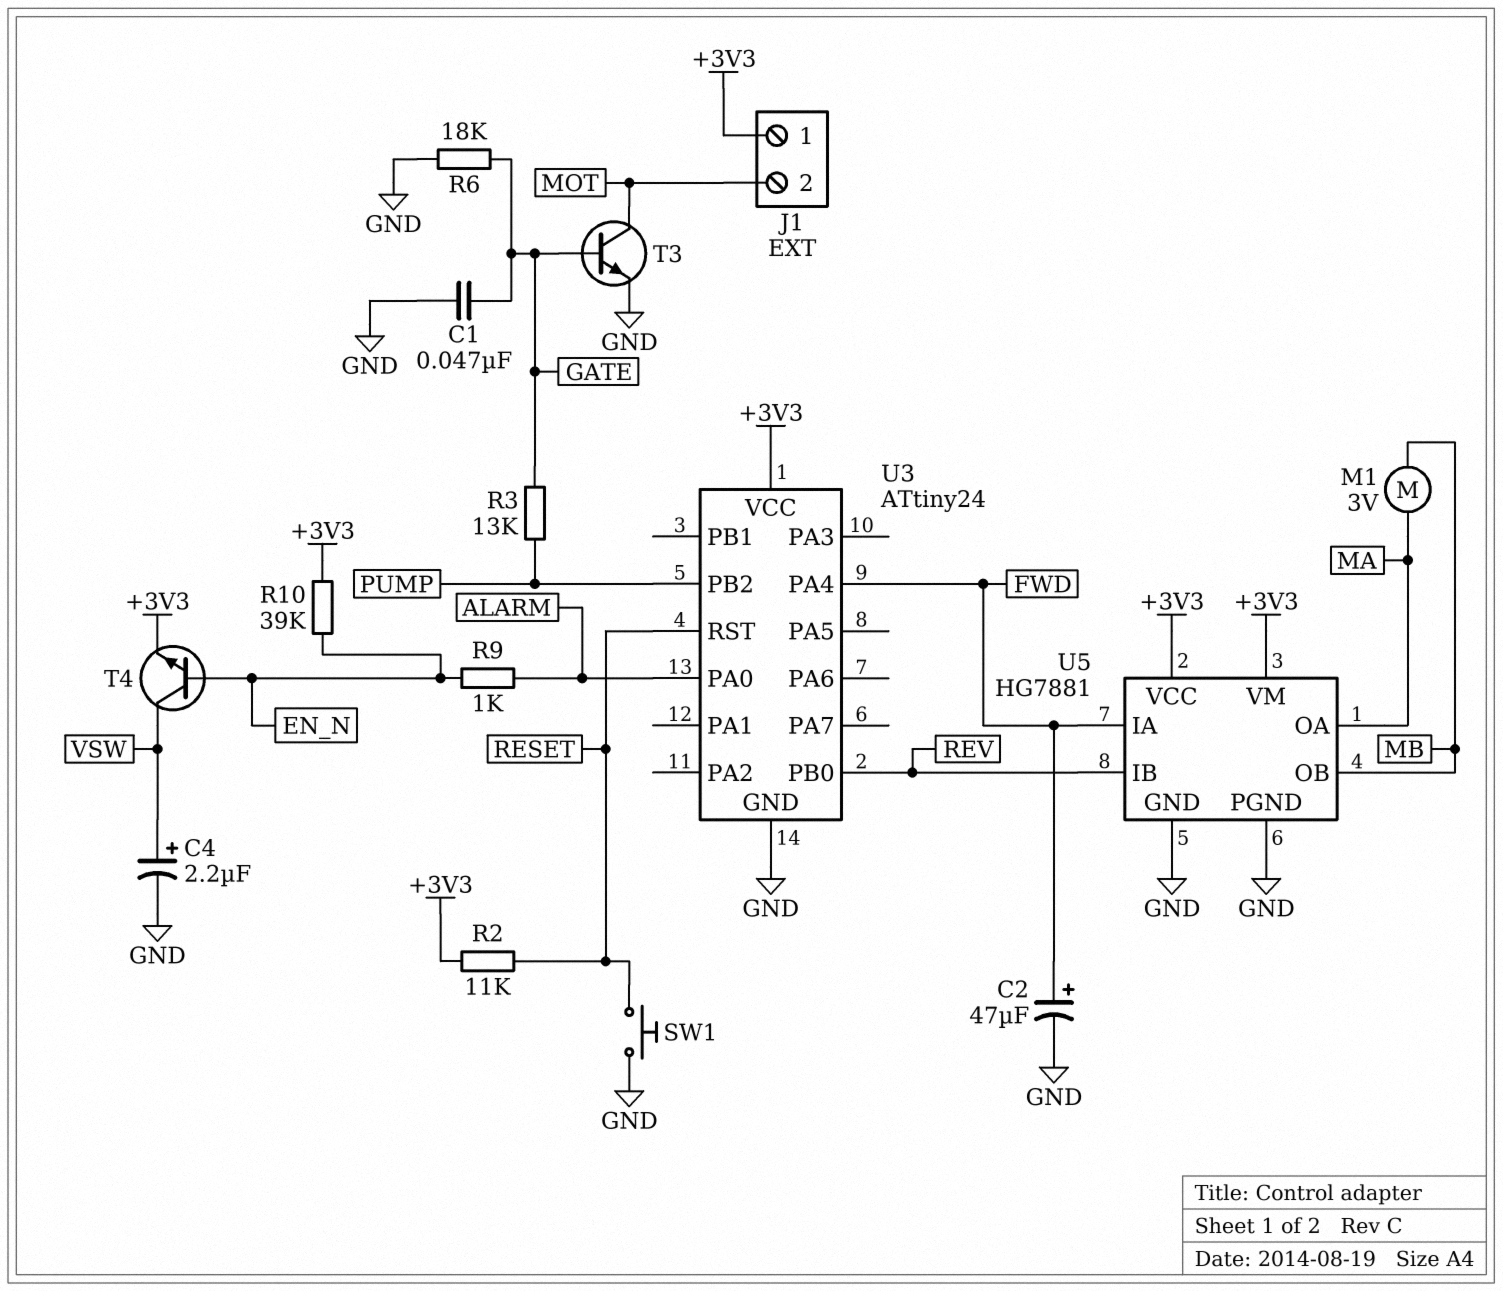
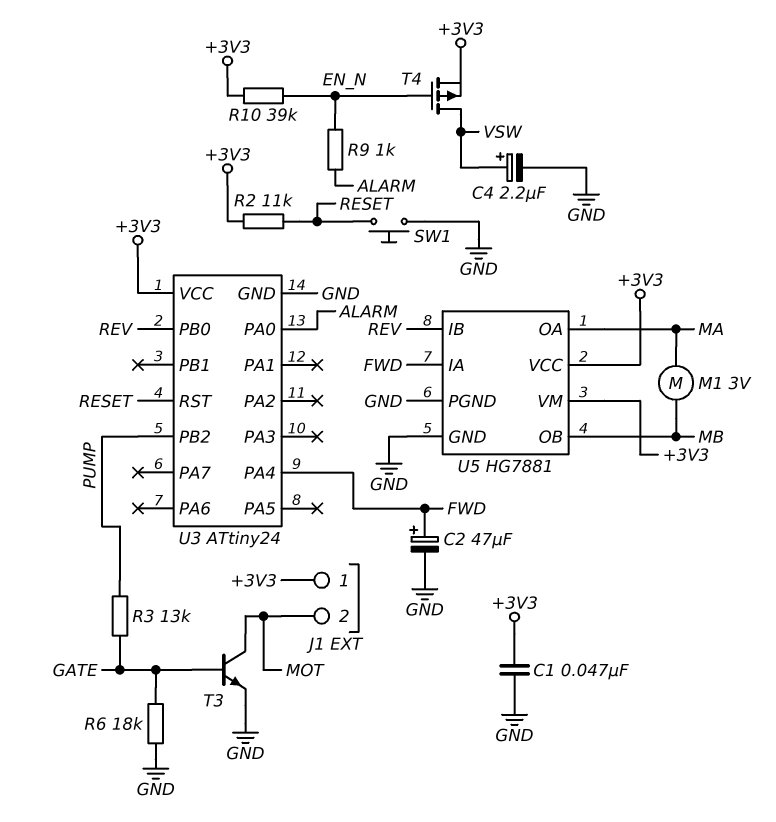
C1: 47nF (GATE, GND) -> 47nF (+3V3, GND)
T4: NPN (B EN_N, C VSW, E +3V3) -> PMOS (G EN_N, D VSW, S +3V3)

